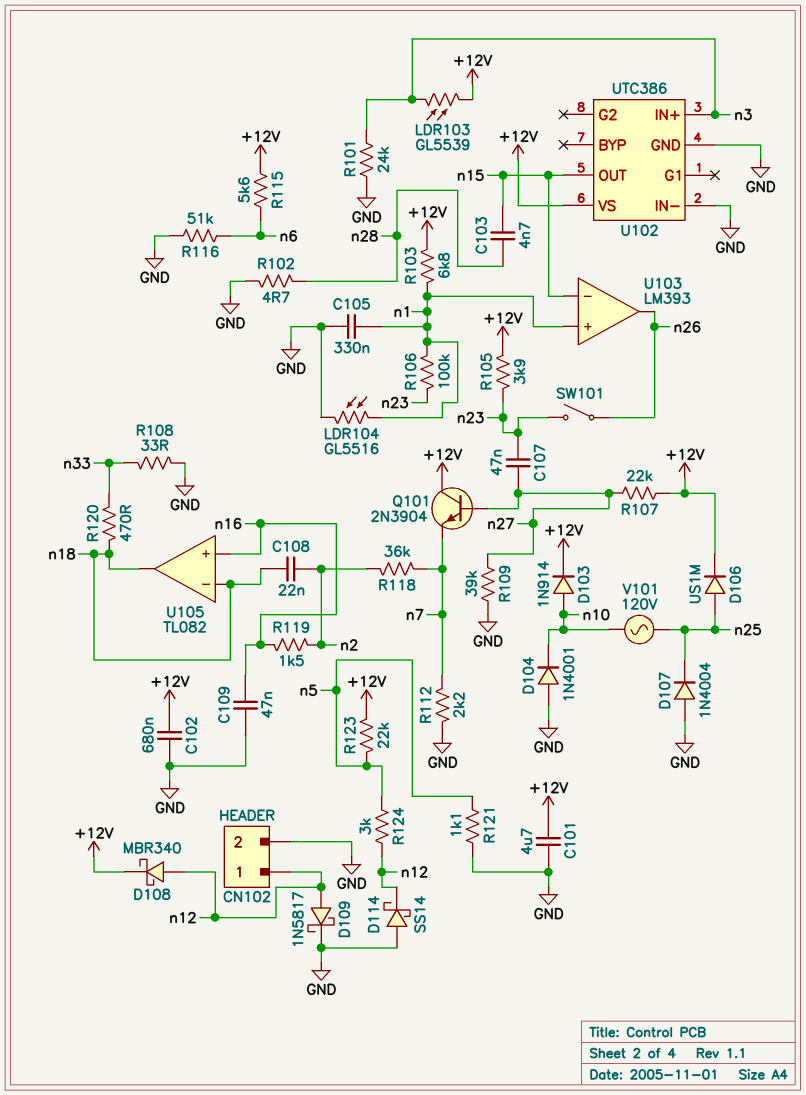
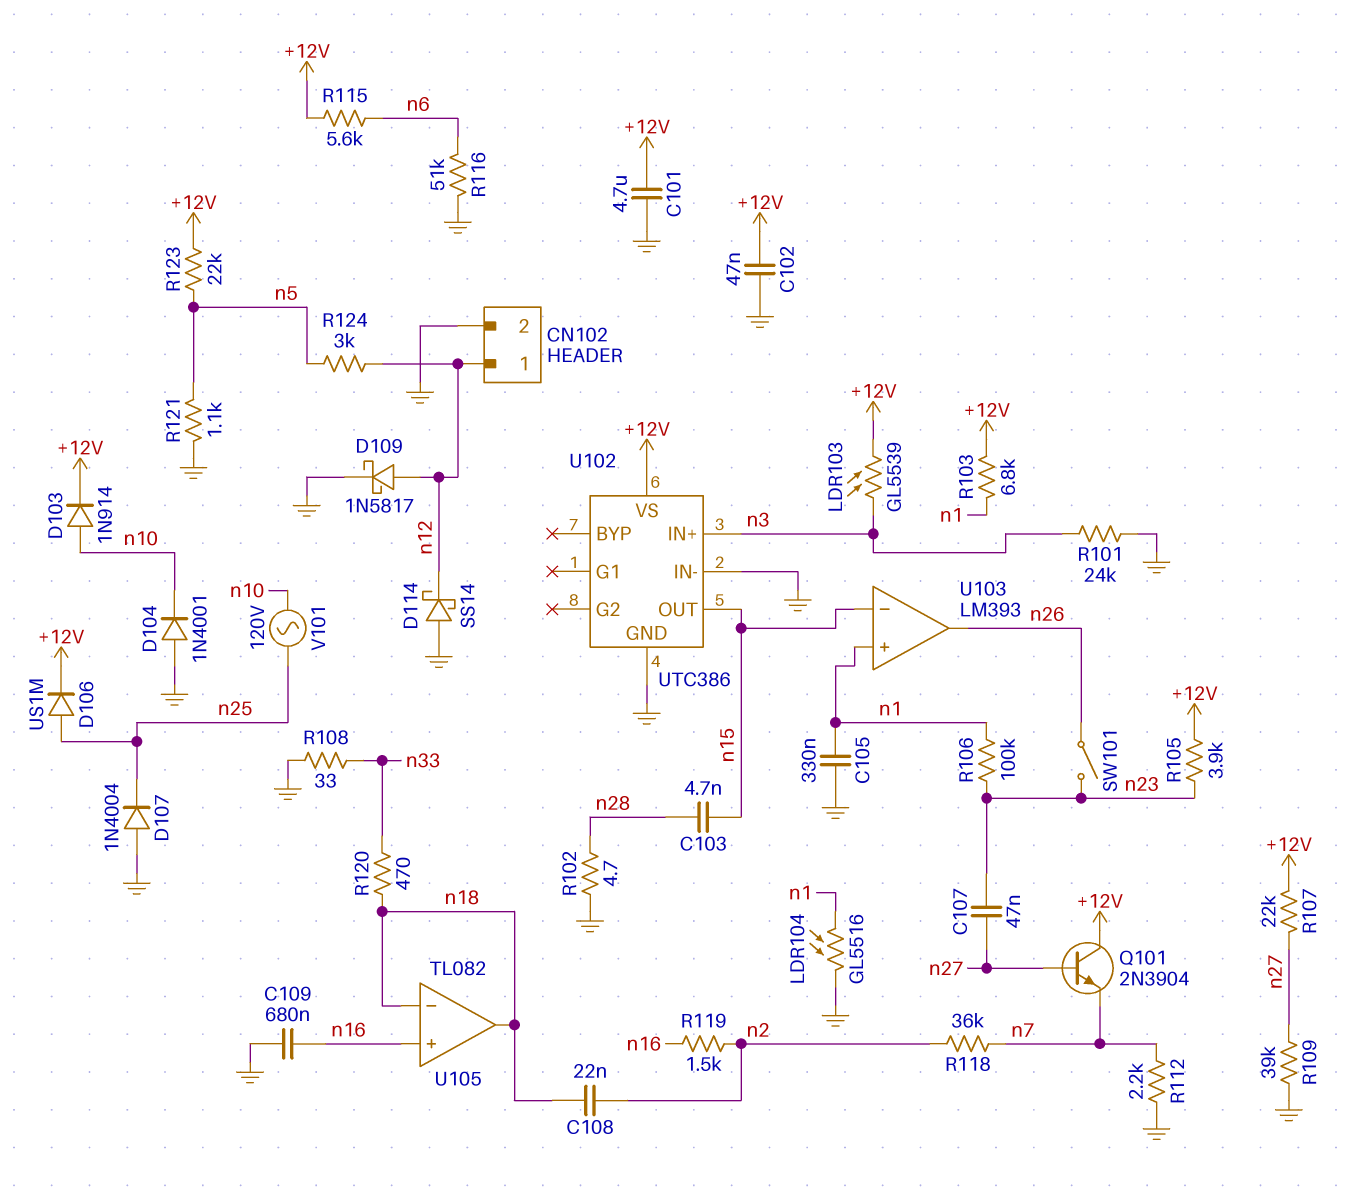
C102: 680nF (+12V, GND) -> 47nF (+12V, GND)
C109: 47nF (GND, n16) -> 680nF (GND, n16)
D108: schottky MBR340 (A n12, K +12V) -> none

